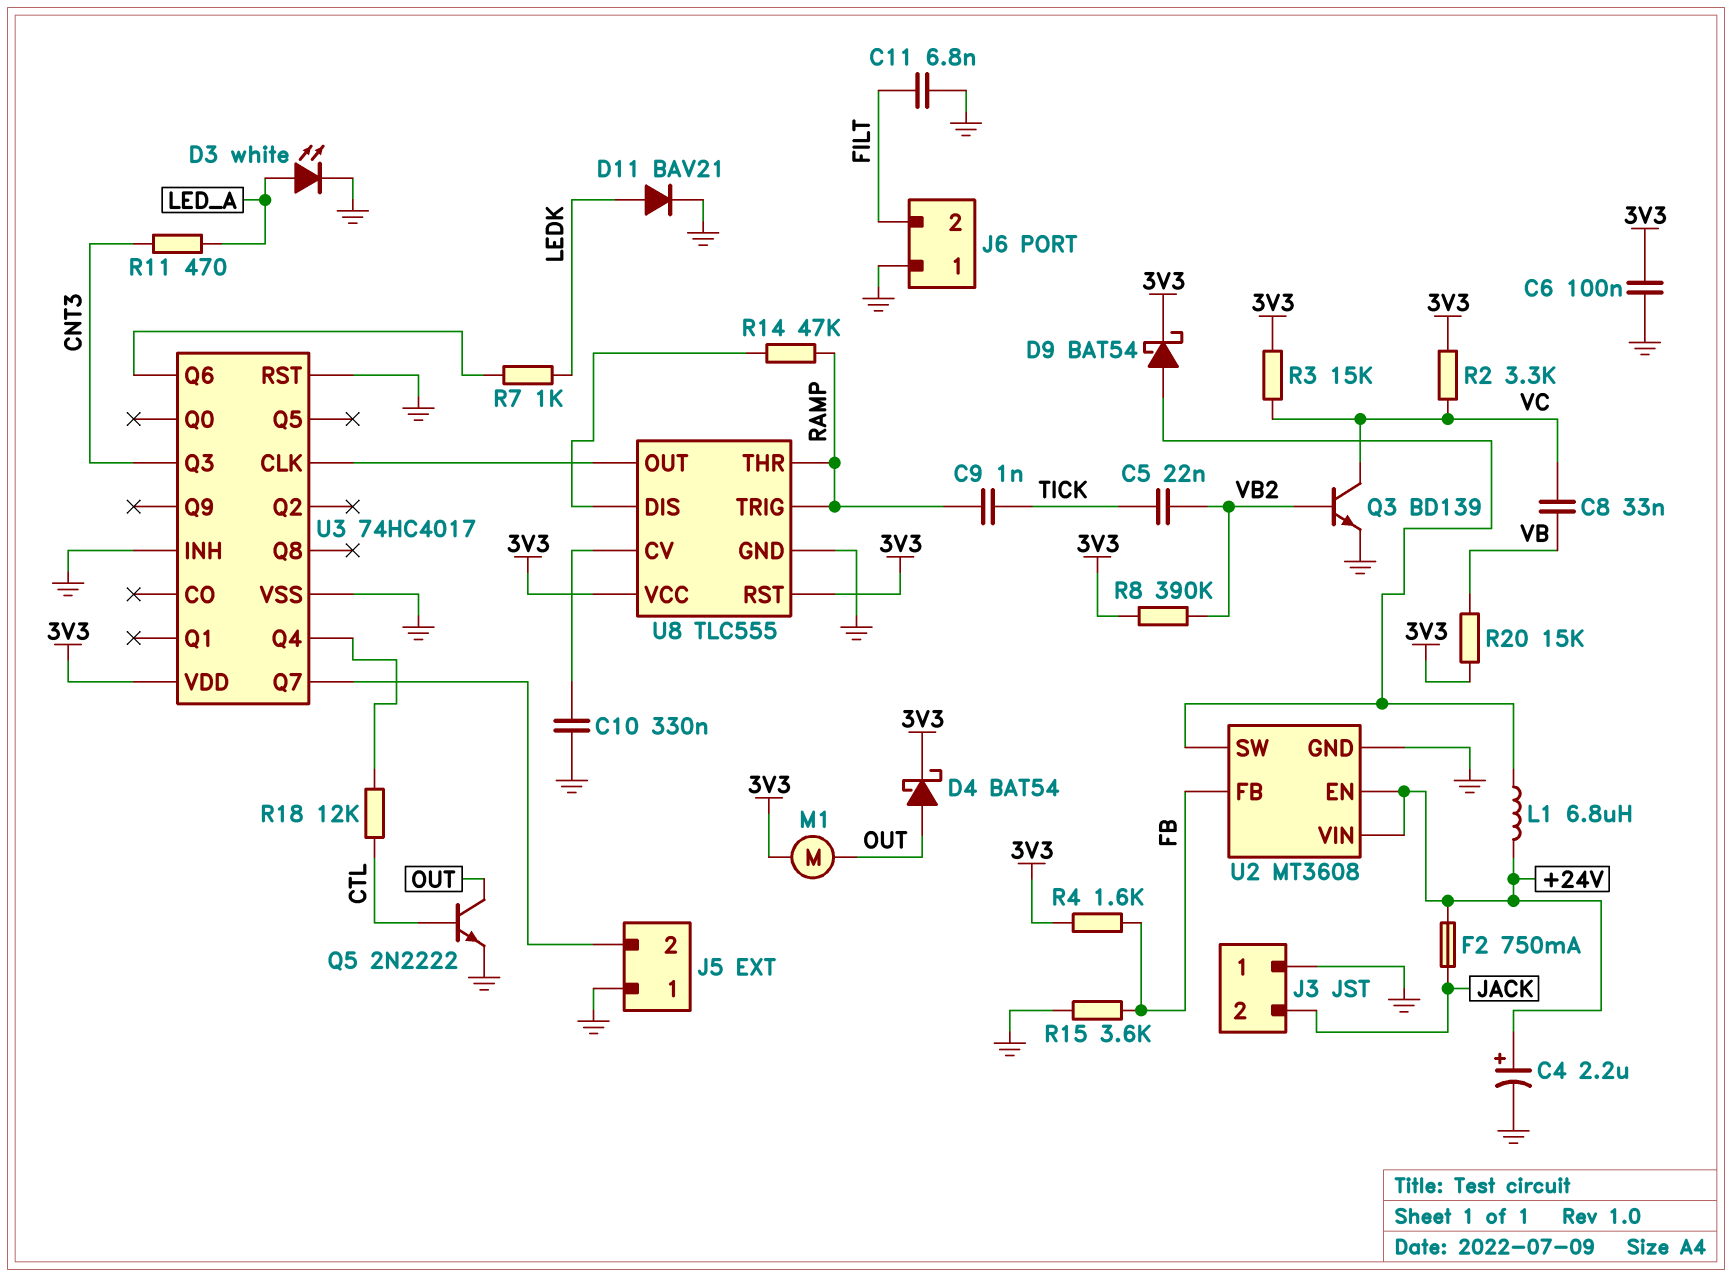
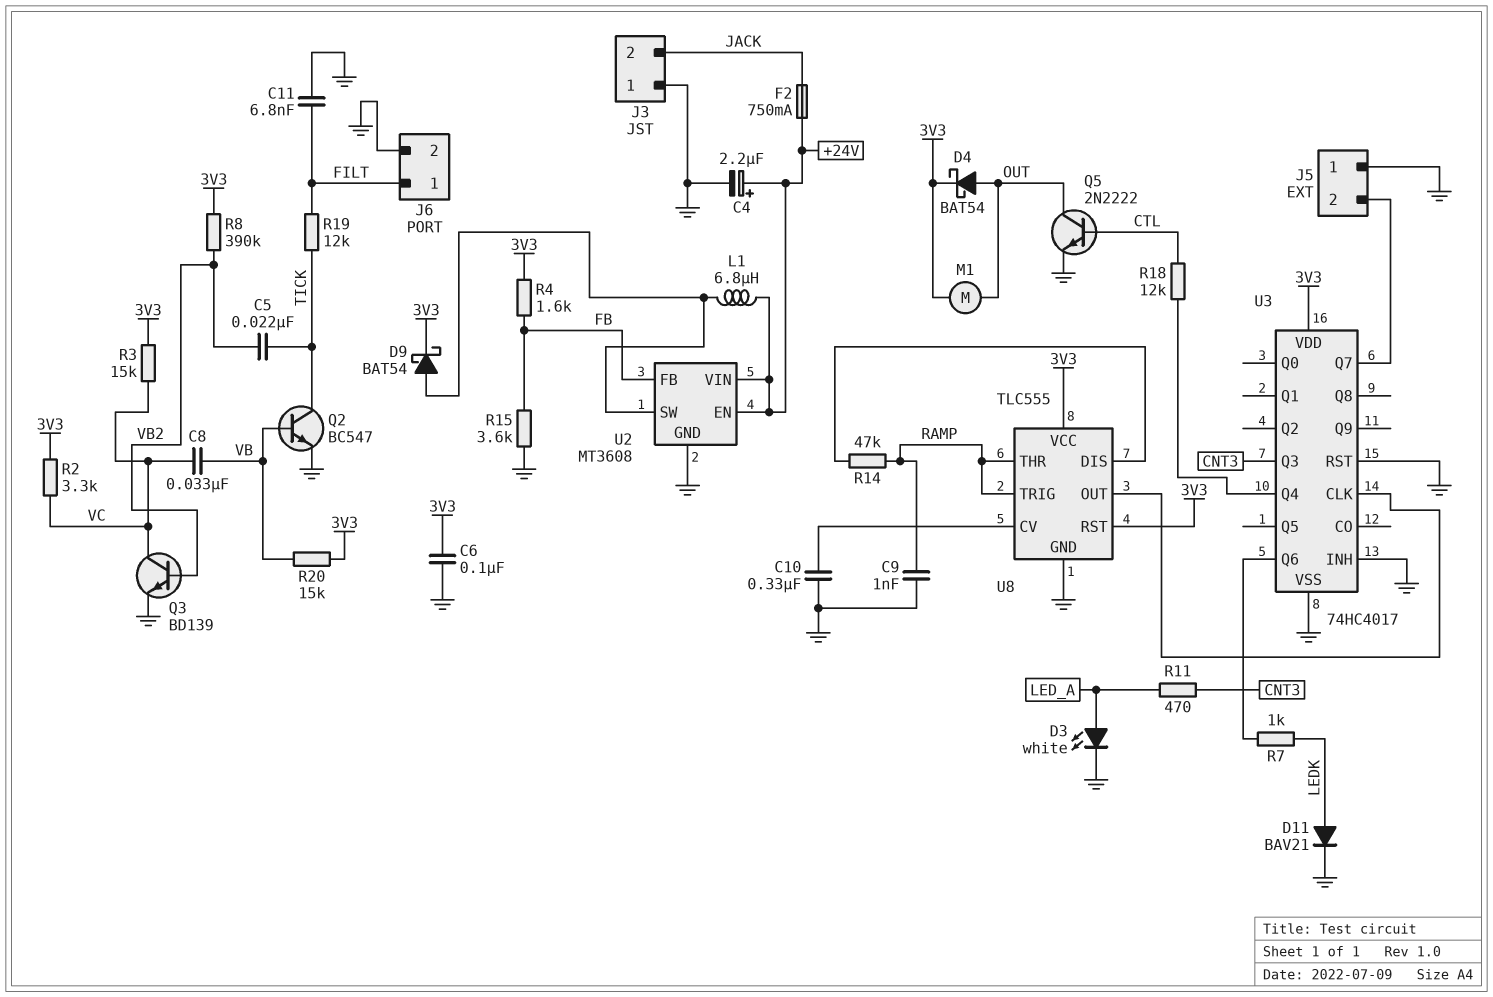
C9: 1nF (RAMP, TICK) -> 1nF (GND, RAMP)
J6 pin 1: GND -> FILT
J6 pin 2: FILT -> GND
Q2: none -> NPN BC547 (B VB, C TICK, E GND)
R19: none -> 12k (FILT, TICK)

